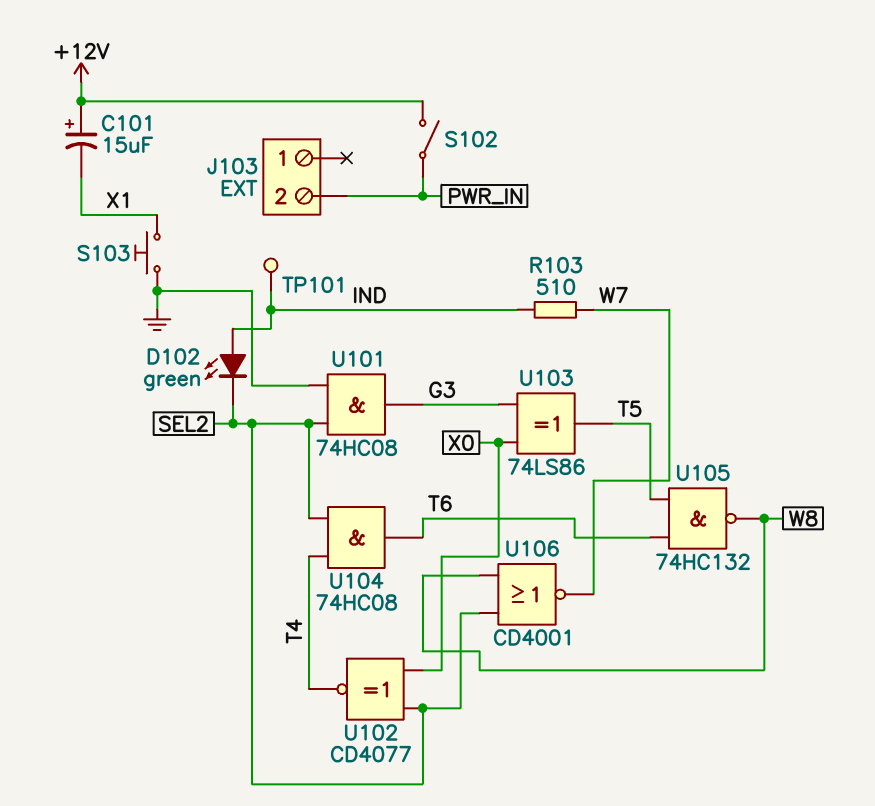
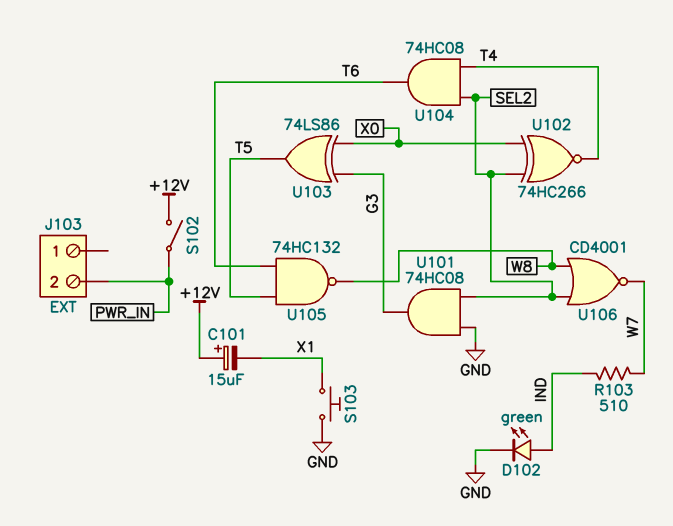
D102: LED green (A IND, K SEL2) -> LED green (A IND, K GND)
TP101: test point (IND) -> none
U102: XNOR CD4077 (in SEL2, in X0, out T4) -> XNOR 74HC266 (in SEL2, in X0, out T4)

